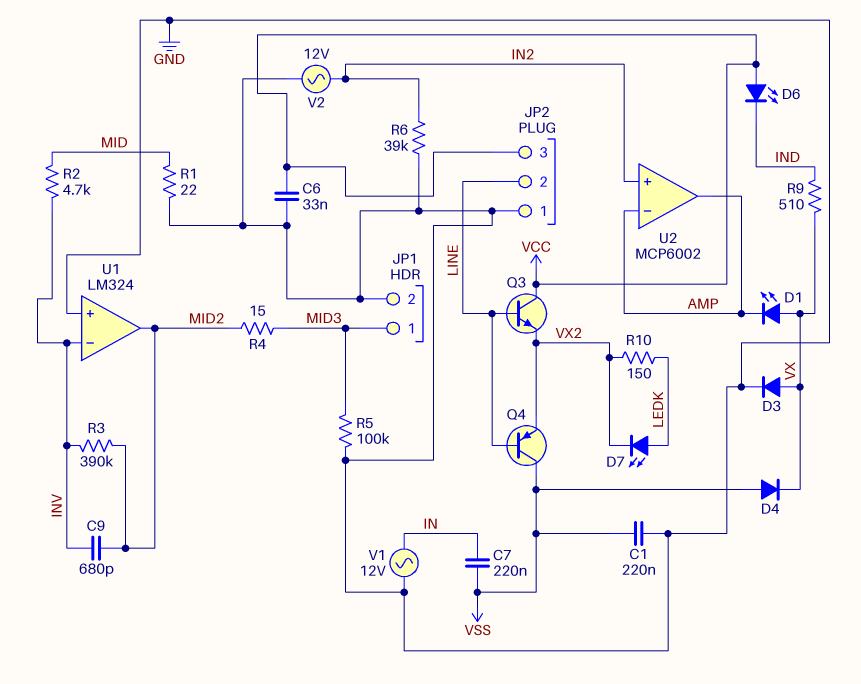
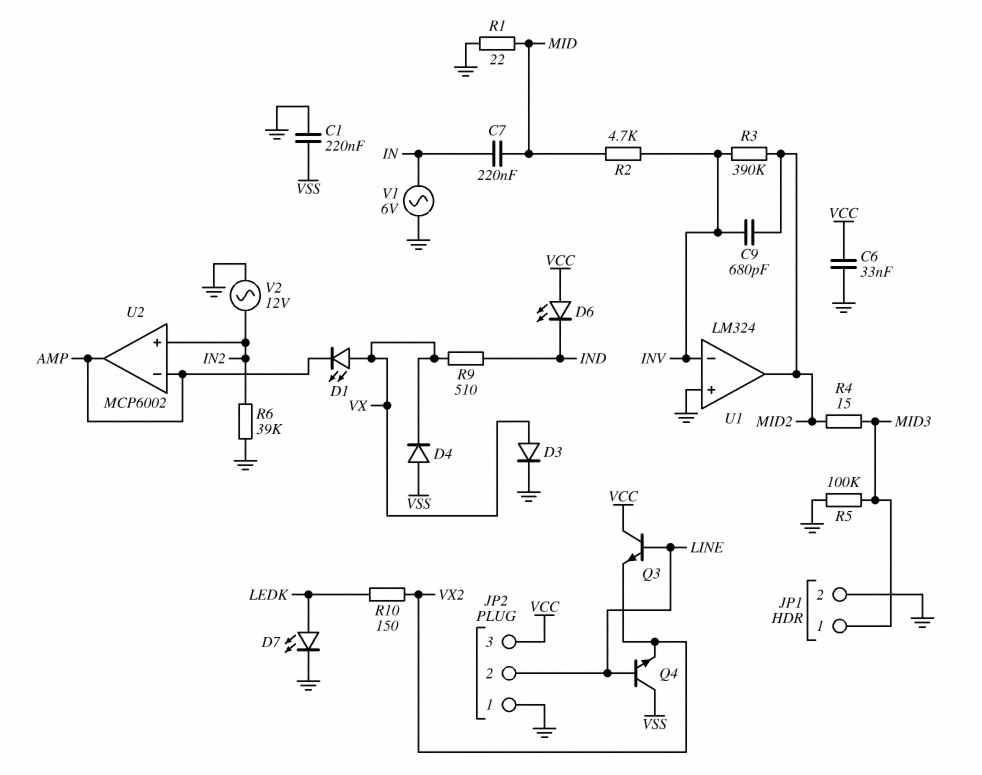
C7: 220nF (IN, VSS) -> 220nF (IN, MID)
D7: LED (A LEDK, K VX2) -> LED (A LEDK, K GND)
Q4: PNP (B LINE, C VSS, E VX2) -> NPN (B LINE, C VSS, E VX2)
V1: AC 12V (GND, IN) -> AC 6V (GND, IN)

